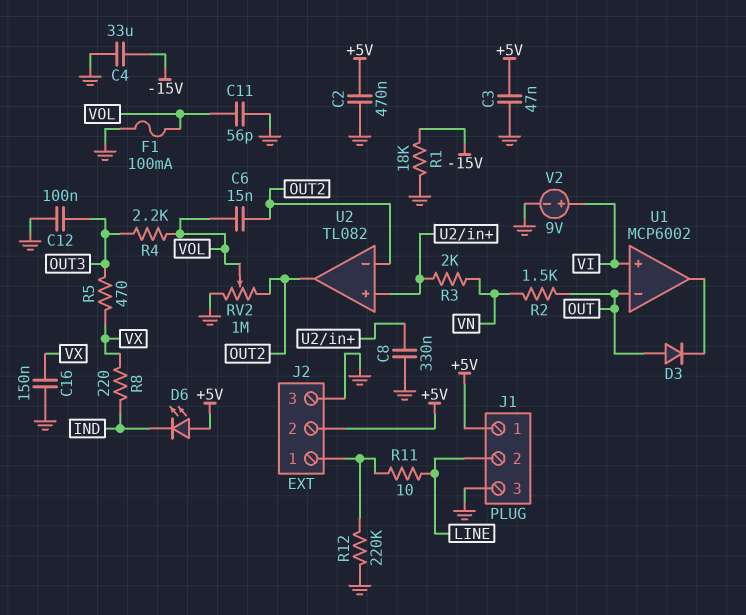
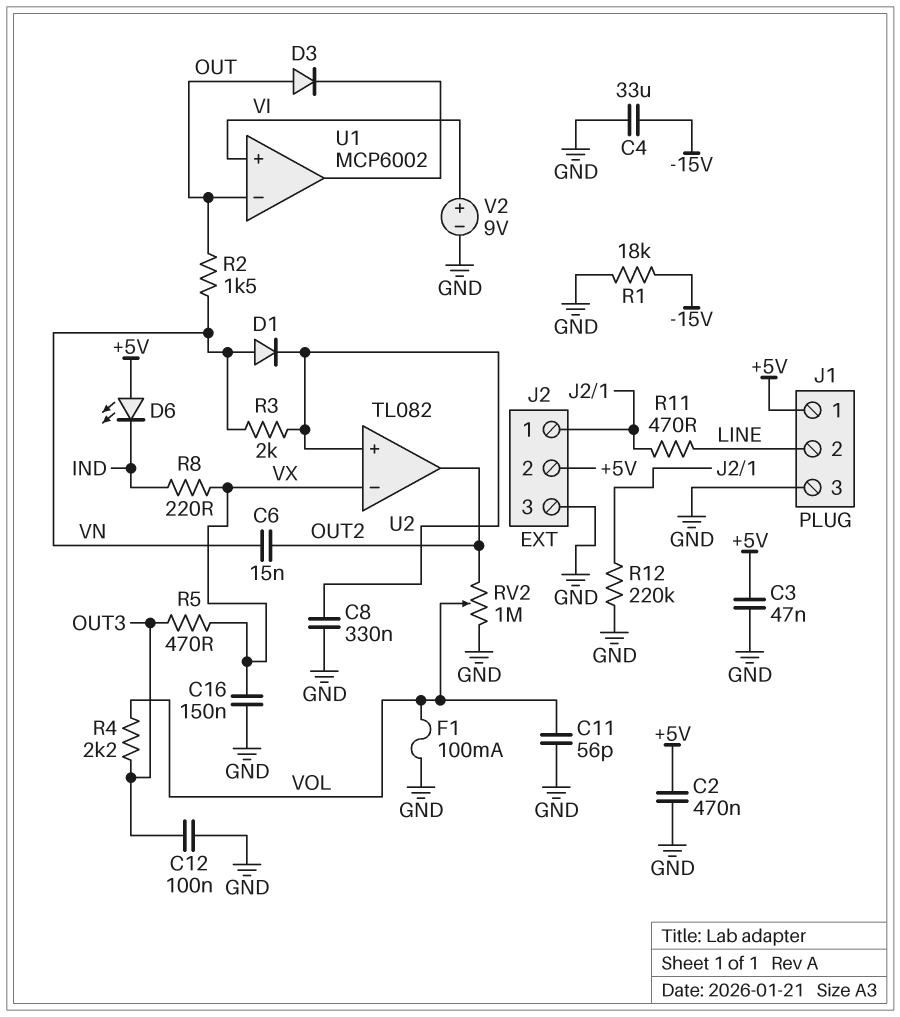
C6: 15nF (OUT2, VOL) -> 15nF (OUT2, VN)
D1: none -> diode (A VN, K U2/in+)
R11: 10 (J2/1, LINE) -> 470 (J2/1, LINE)
U2 pin in-: OUT2 -> VX

